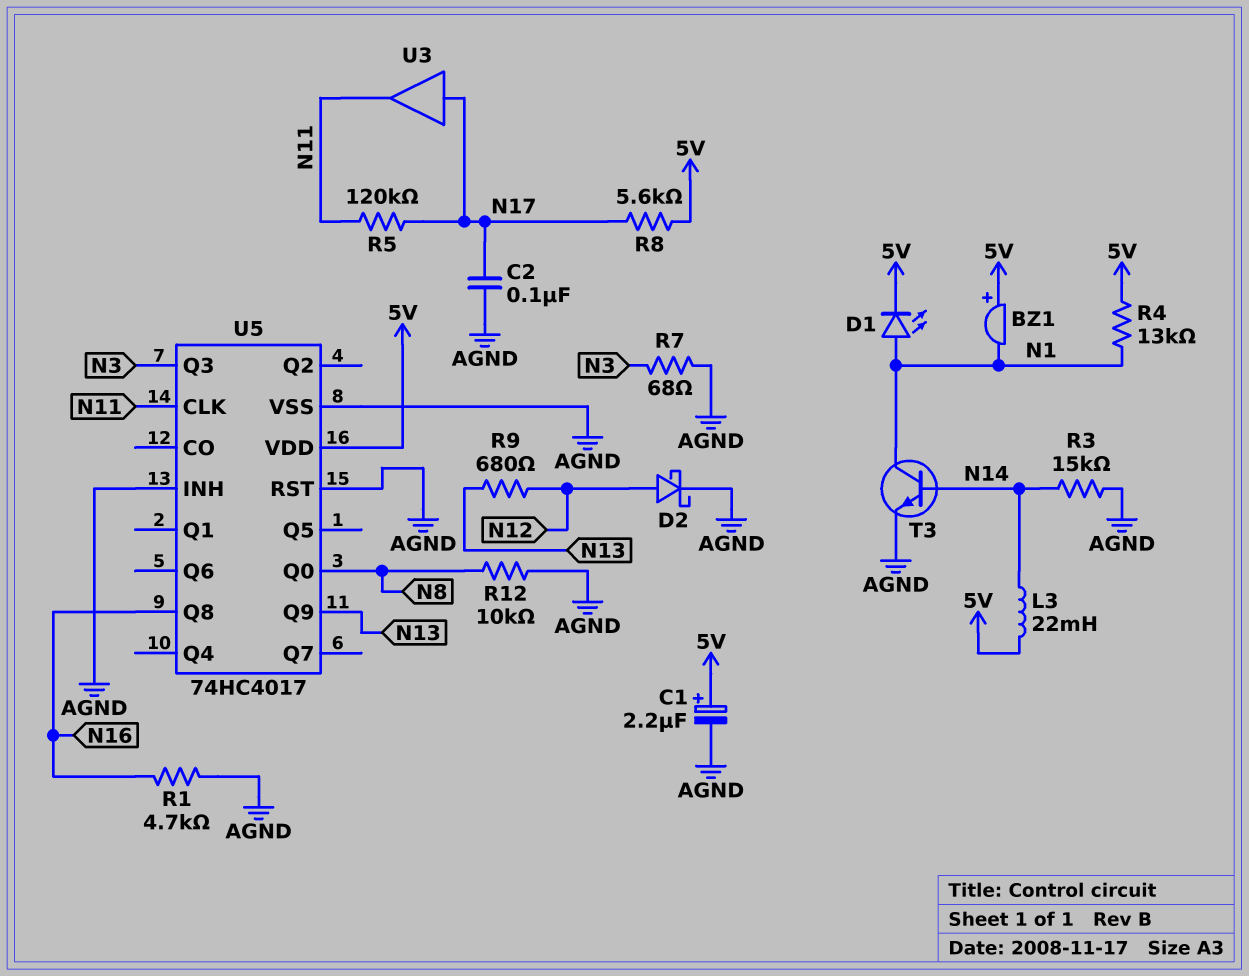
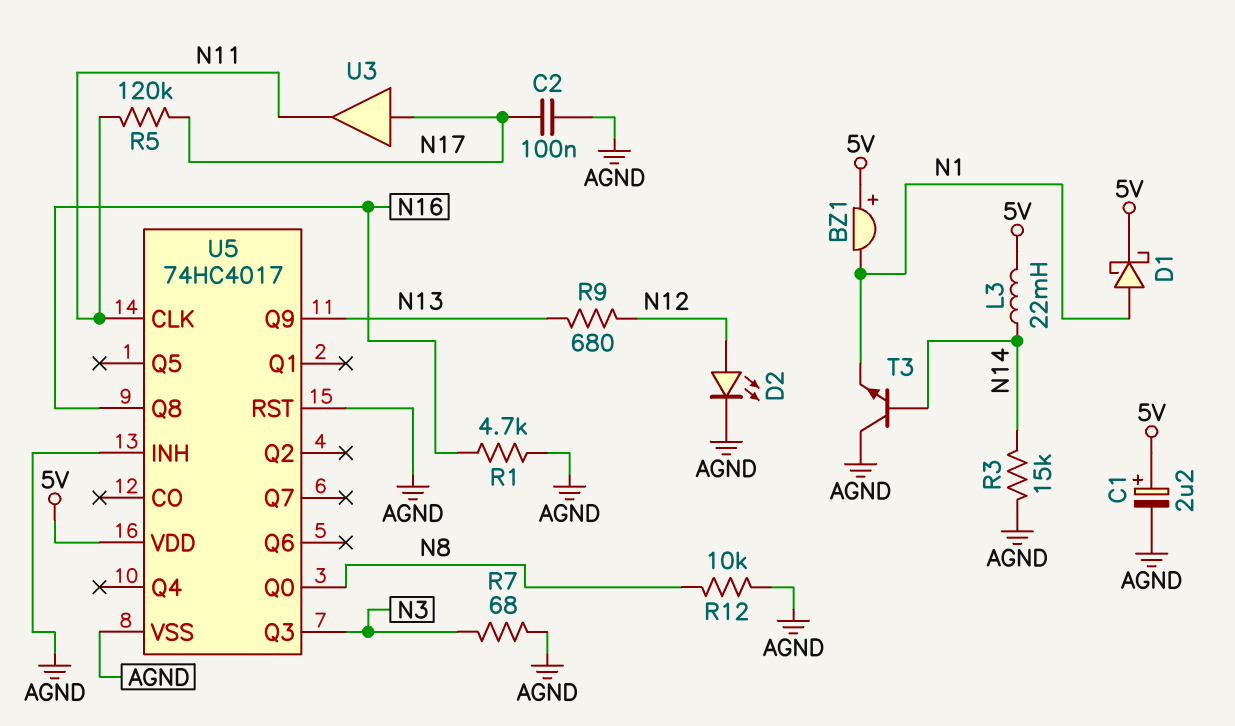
D1: LED (A N1, K 5V) -> schottky (A N1, K 5V)
D2: schottky (A N12, K AGND) -> LED (A N12, K AGND)
R4: 13k (5V, N1) -> none
R8: 5.6k (5V, N17) -> none
T3: NPN (B N14, C N1, E AGND) -> NPN (B N14, C AGND, E N1)

